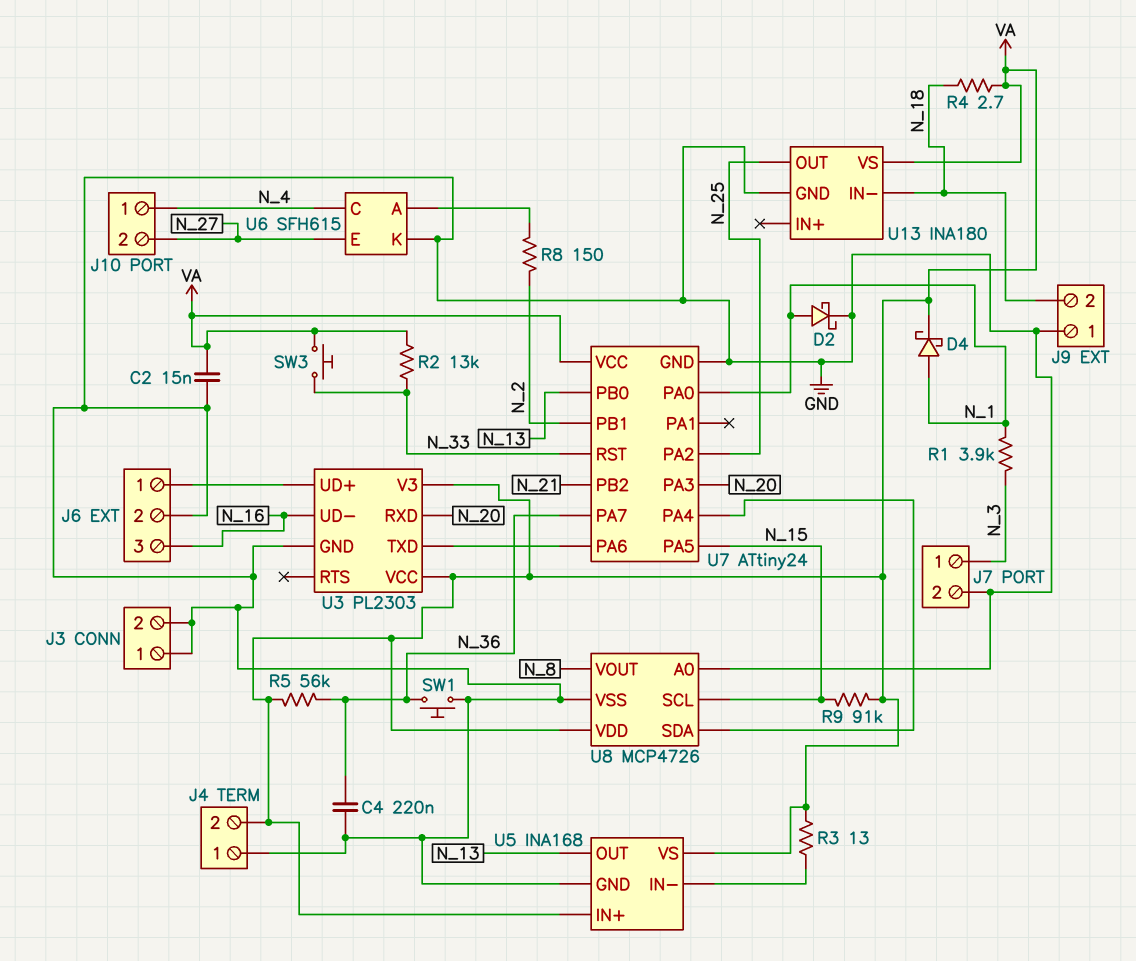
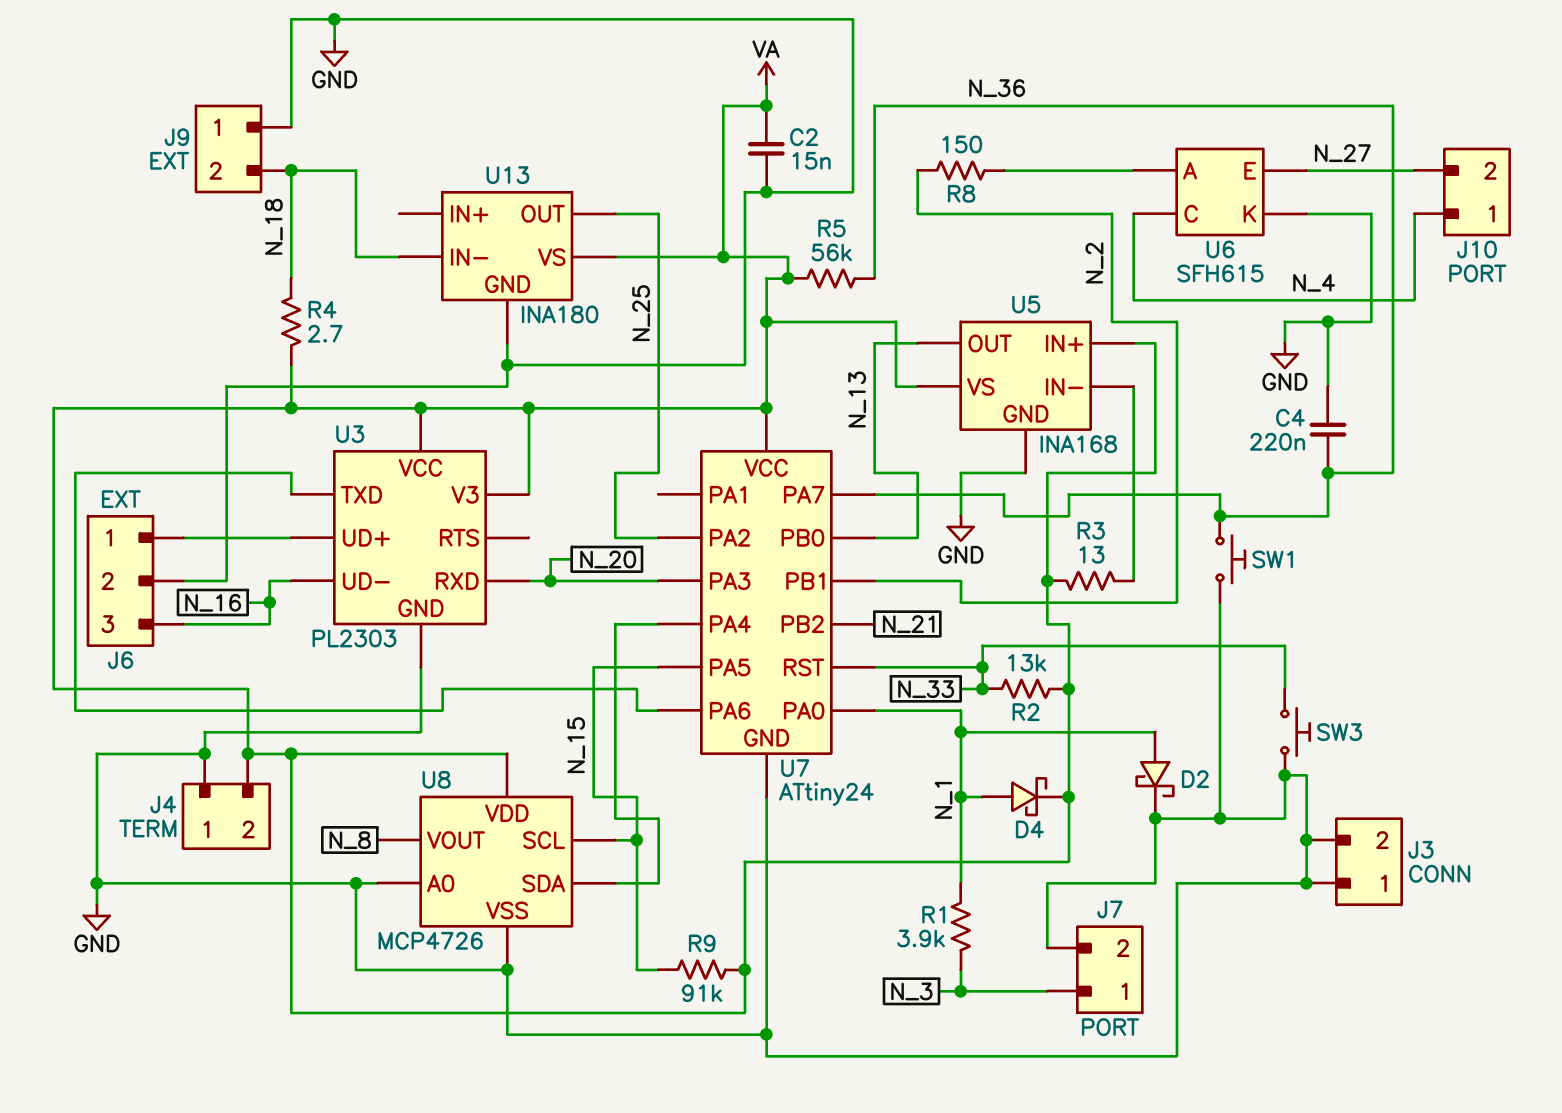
SW3: button (N_33, VA) -> button (GND, N_33)

